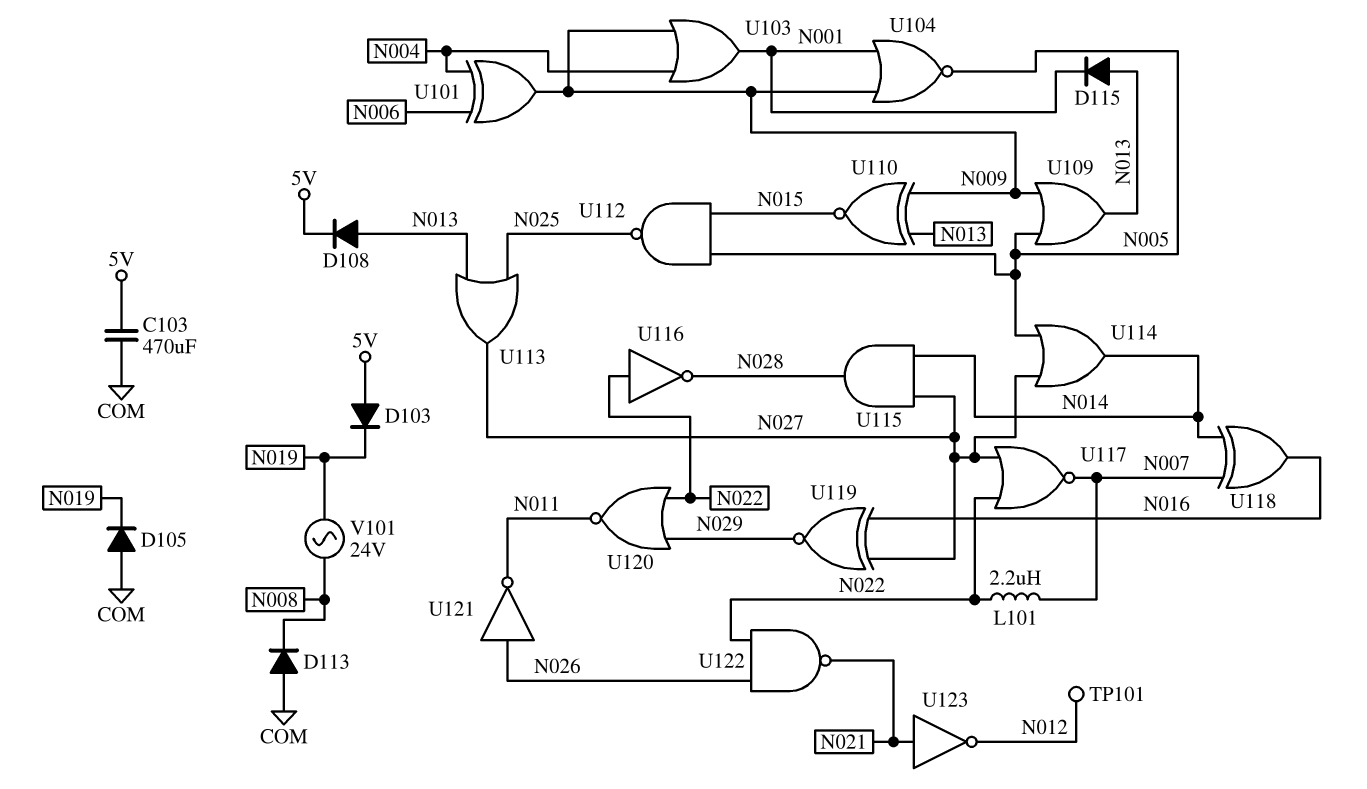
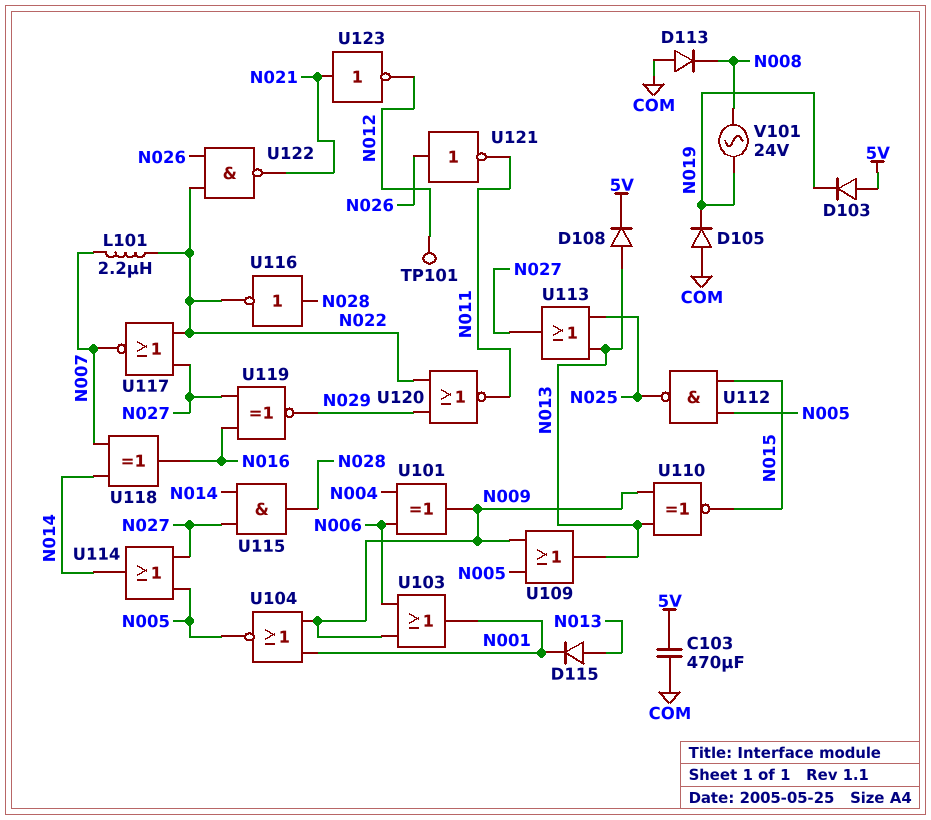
U103: OR (in N004, in N009, out N001) -> OR (in N006, in N009, out N001)
U116: NOT (in N022, out N028) -> NOT (in N028, out N022)

